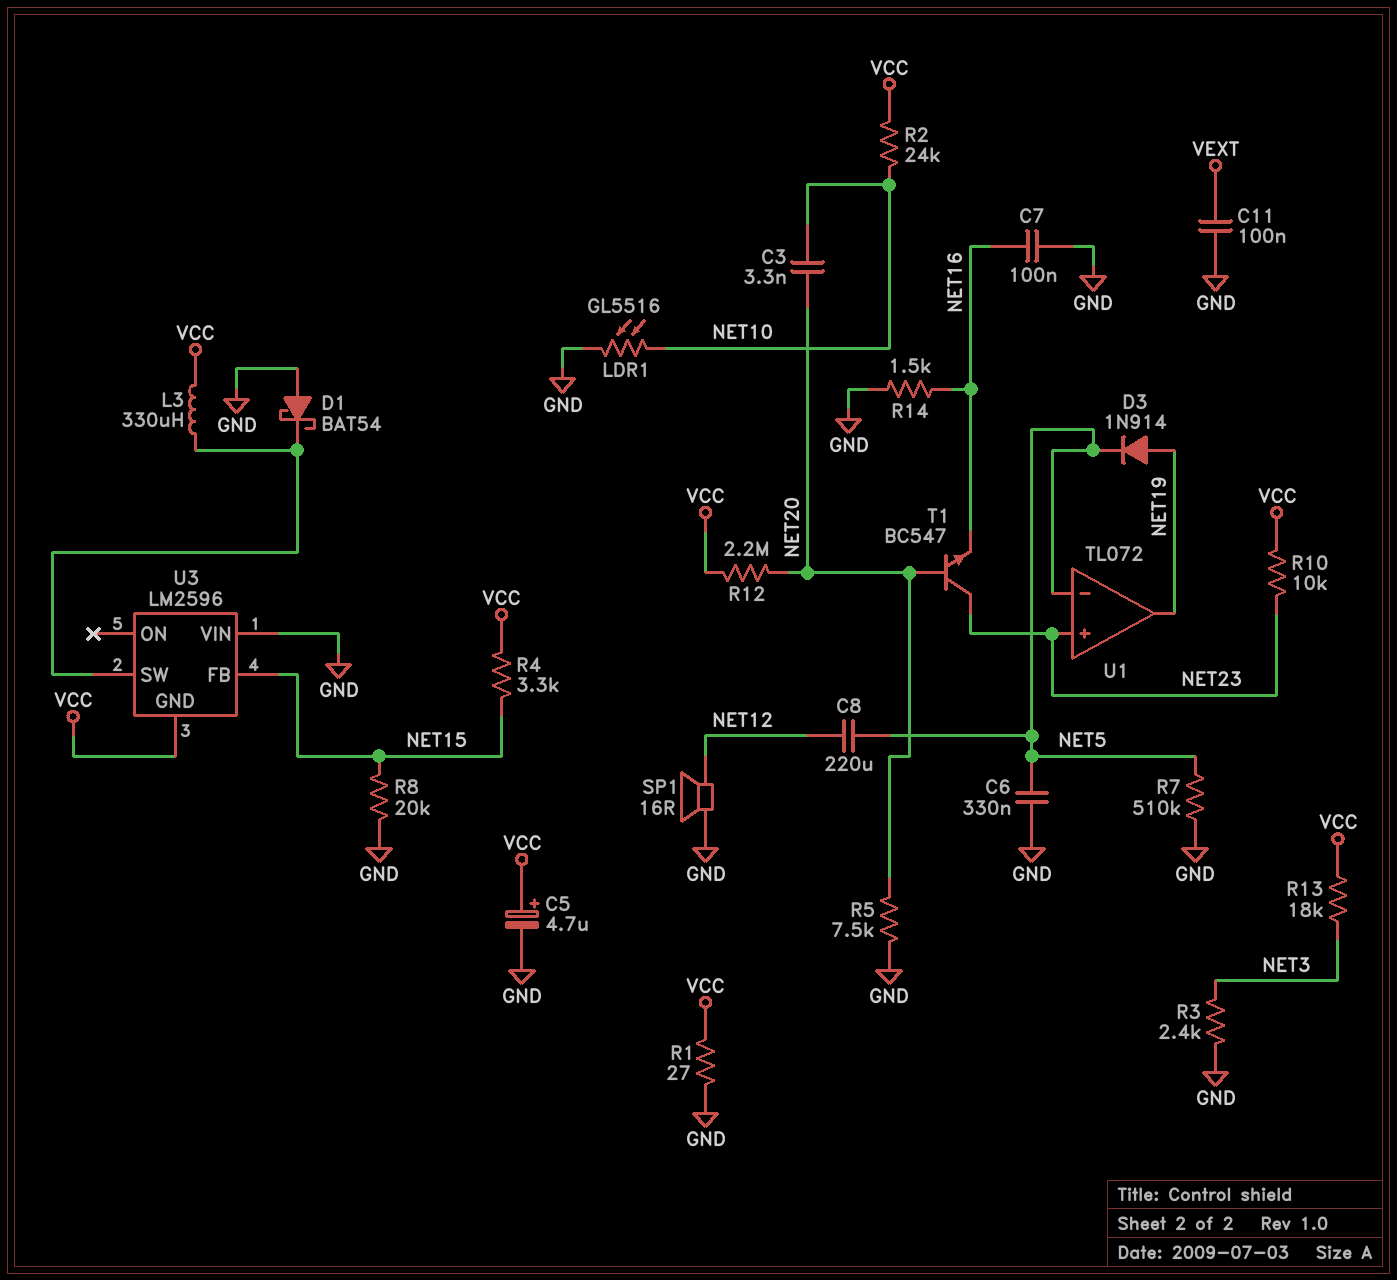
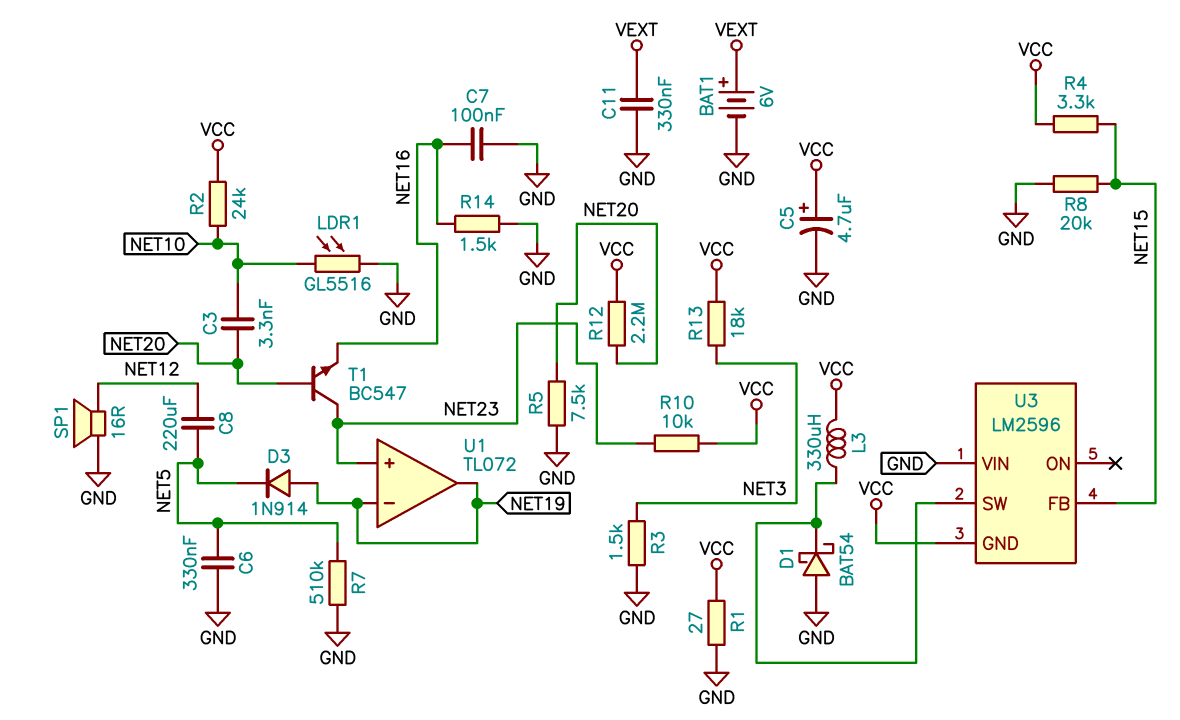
BAT1: none -> 6V (plus VEXT, minus GND)
C11: 100nF (GND, VEXT) -> 330nF (GND, VEXT)
R3: 2.4k (GND, NET3) -> 1.5k (GND, NET3)
U1 pin in-: NET5 -> NET19

